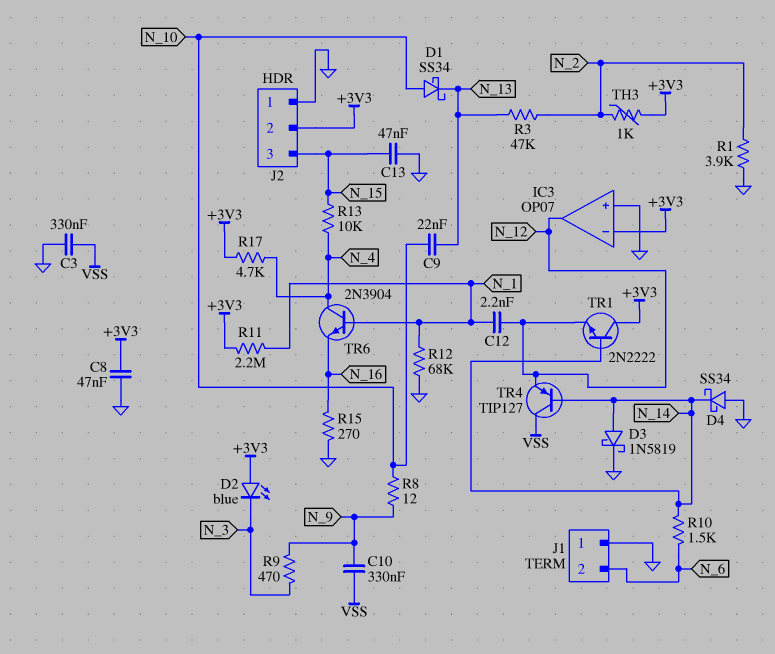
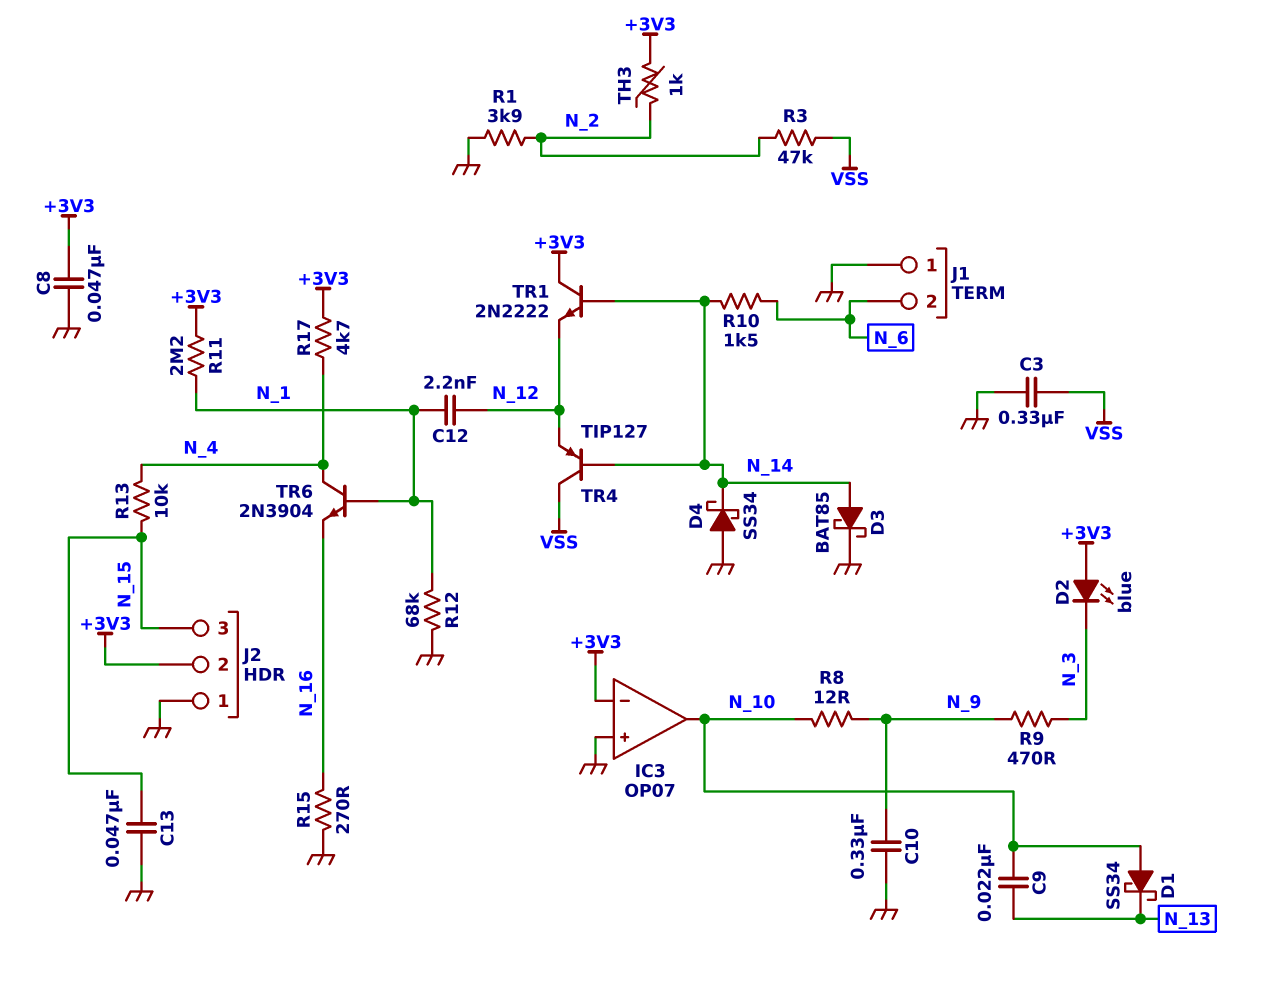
C10: 330nF (N_9, VSS) -> 330nF (GND, N_9)
D3: schottky 1N5819 (A N_14, K GND) -> schottky BAT85 (A N_14, K GND)
IC3 pin out: N_12 -> N_10
R3: 47k (N_2, N_13) -> 47k (N_2, VSS)

